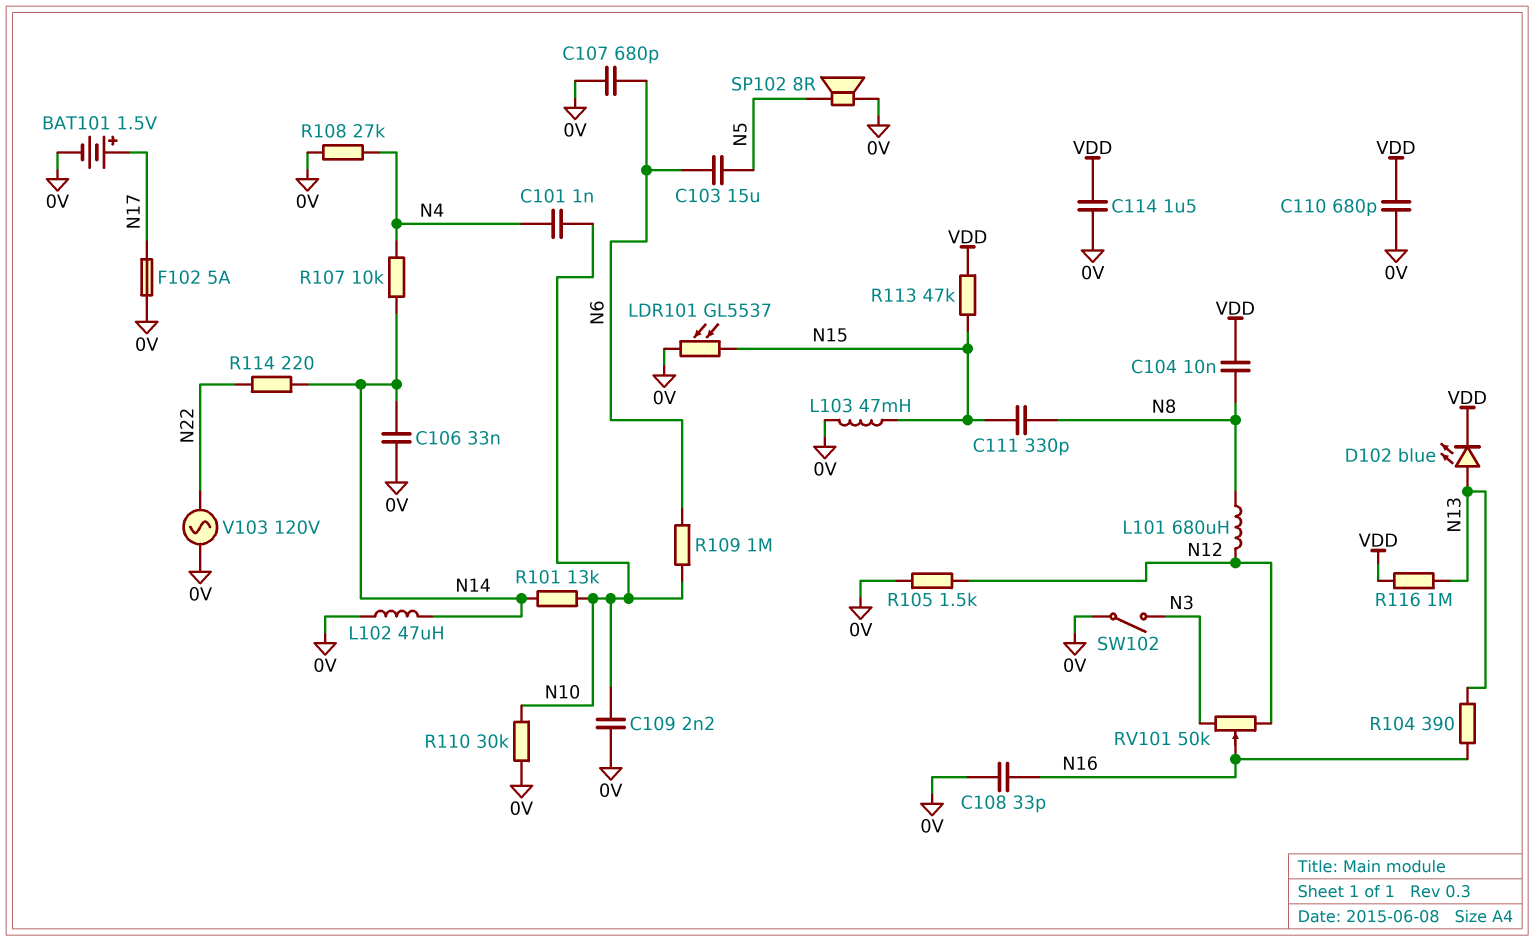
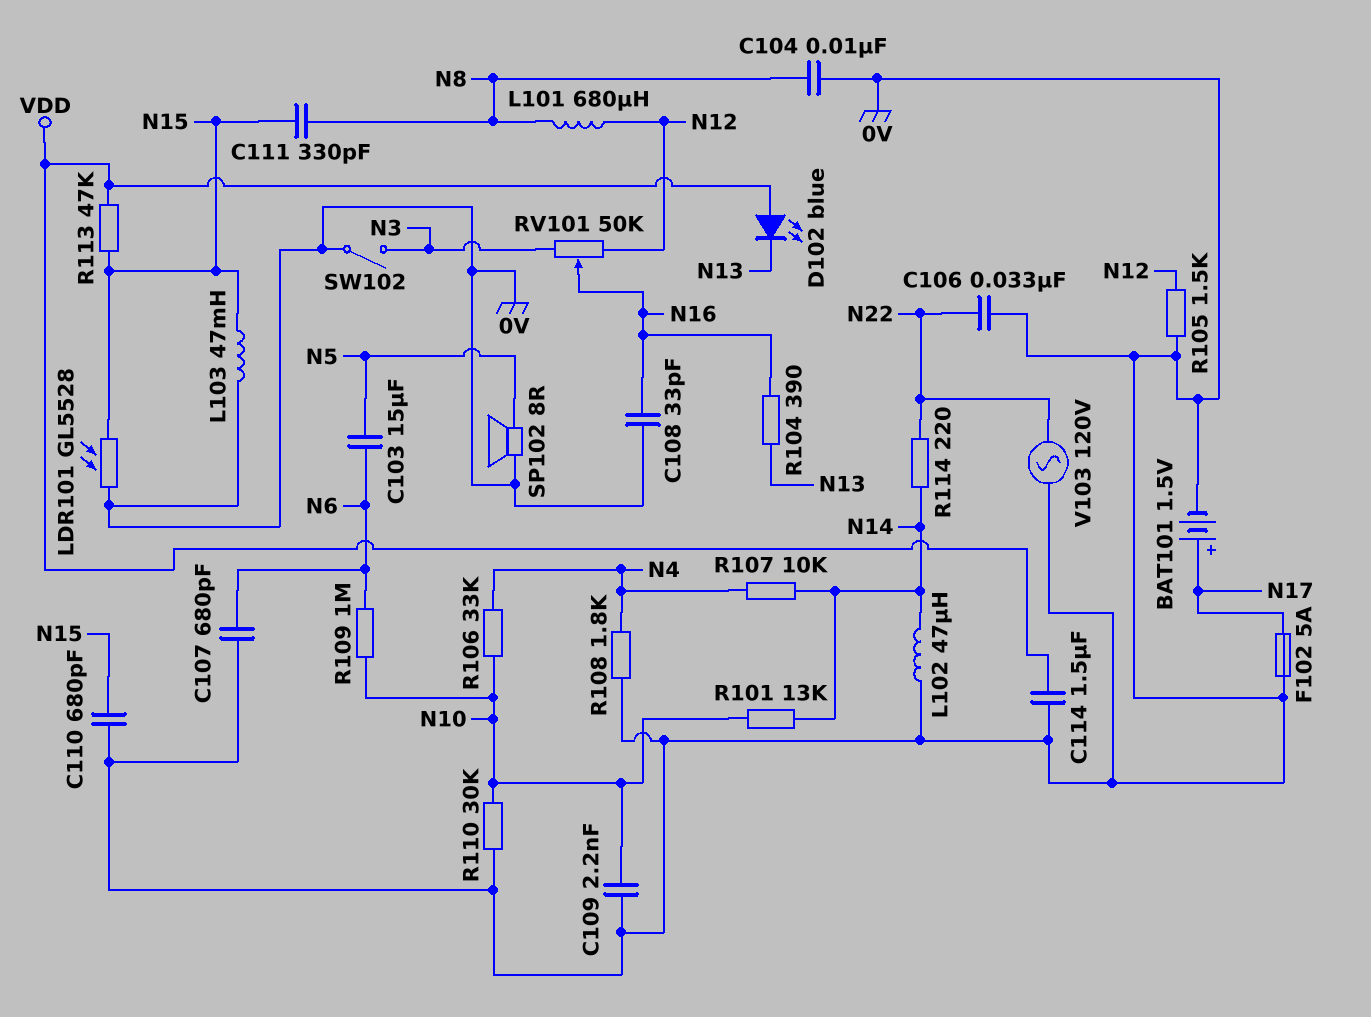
C101: 1nF (N4, N10) -> none
C104: 10nF (N8, VDD) -> 10nF (0V, N8)
C106: 33nF (0V, N14) -> 33nF (0V, N22)
C110: 680pF (0V, VDD) -> 680pF (0V, N15)
D102: LED blue (A N13, K VDD) -> LED blue (A VDD, K N13)
LDR101: GL5537 (0V, N15) -> GL5528 (0V, N15)
R106: none -> 33k (N4, N10)
R108: 27k (0V, N4) -> 1.8k (0V, N4)
R116: 1M (N13, VDD) -> none

